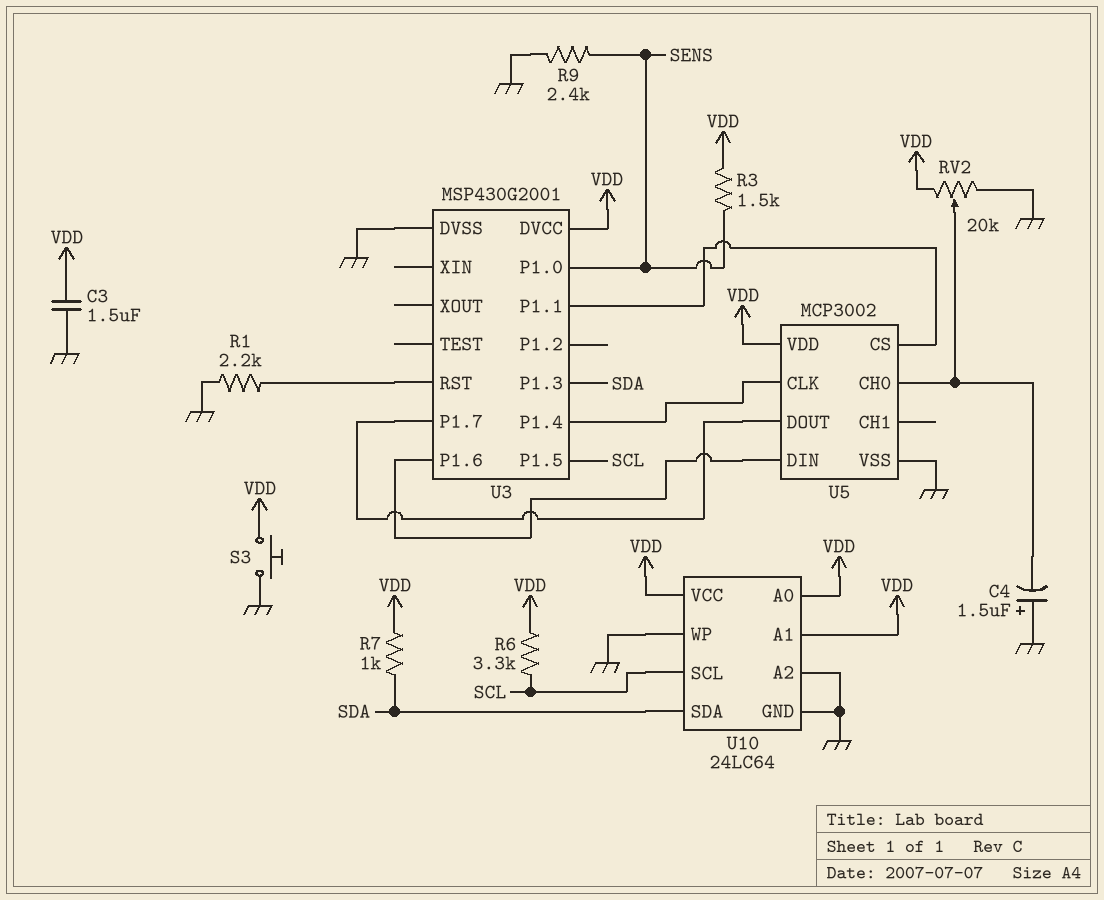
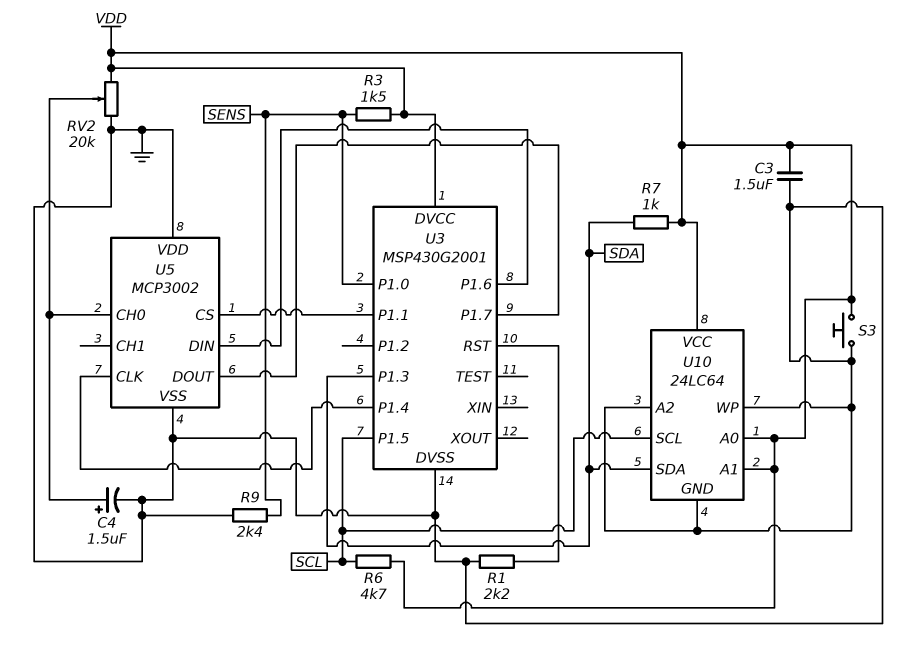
C4: 1.5uF (plus GND, minus U5/CH0) -> 1.5uF (plus U5/CH0, minus GND)
R6: 3.3k (SCL, VDD) -> 4.7k (SCL, VDD)
U5 pin VDD: VDD -> GND

